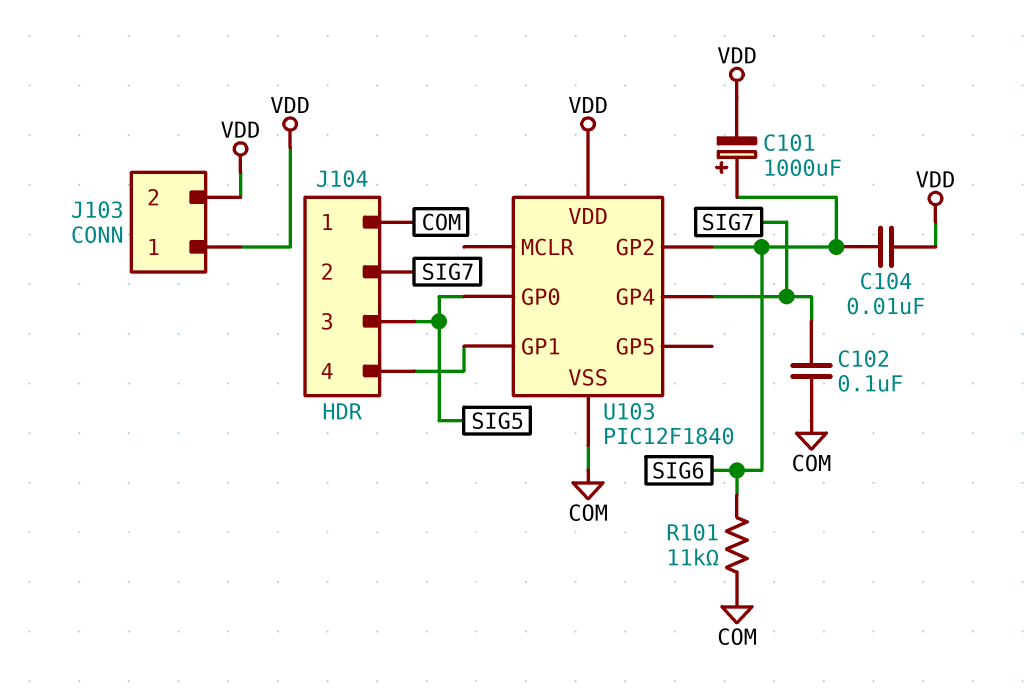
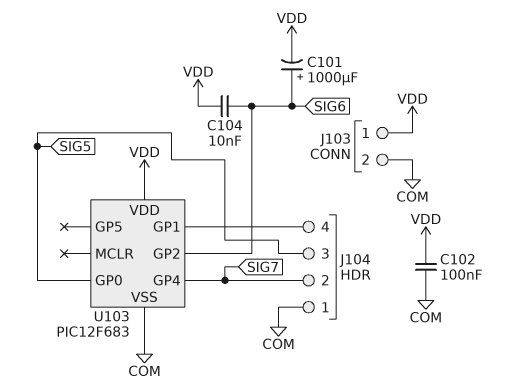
C102: 100nF (COM, SIG7) -> 100nF (COM, VDD)
J103 pin 2: VDD -> COM
R101: 11k (COM, SIG6) -> none
U103: PIC12F1840 -> PIC12F683

